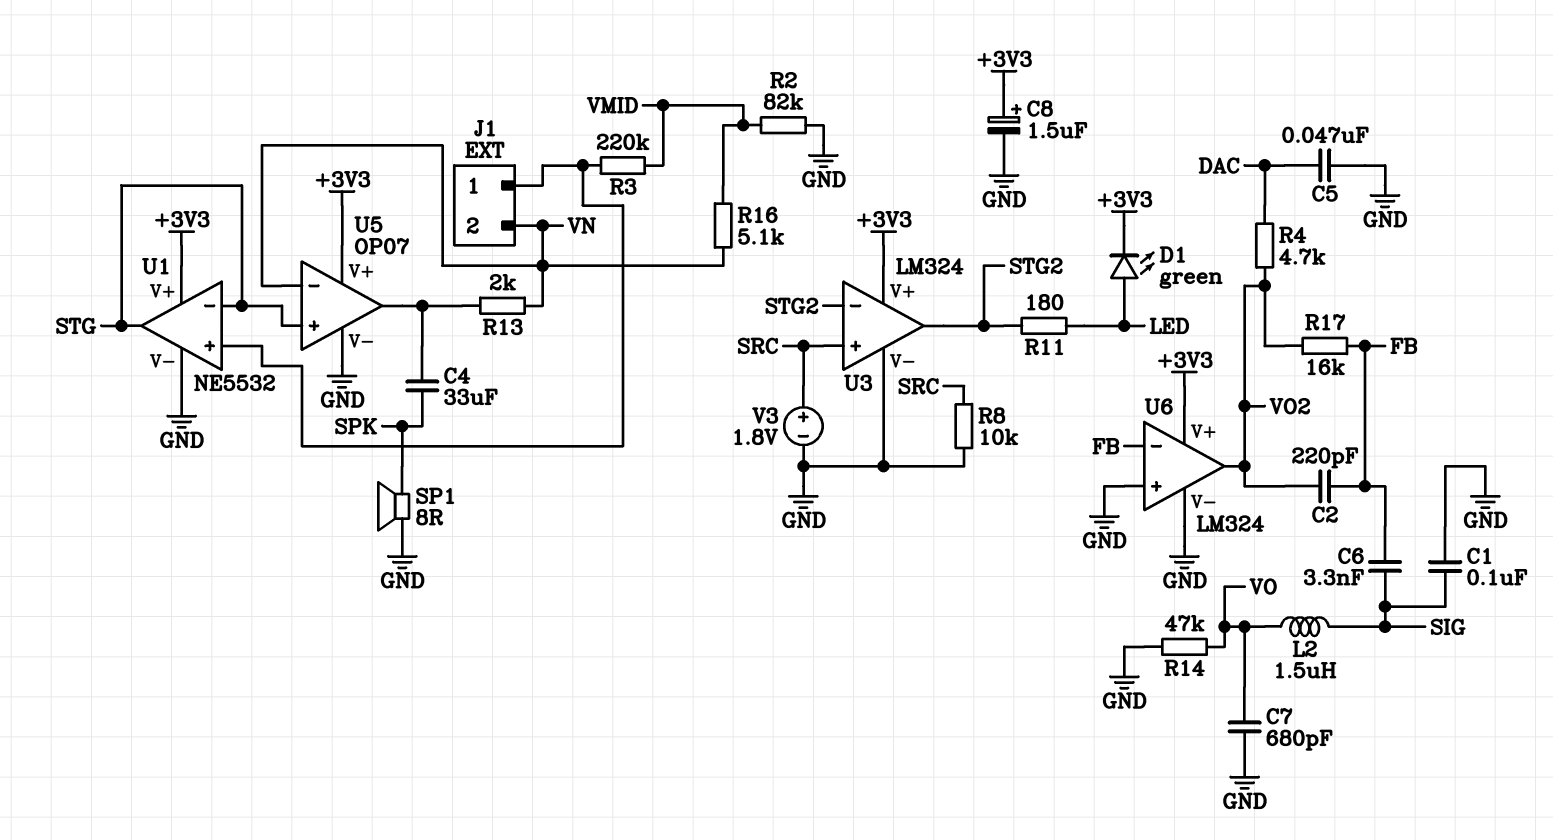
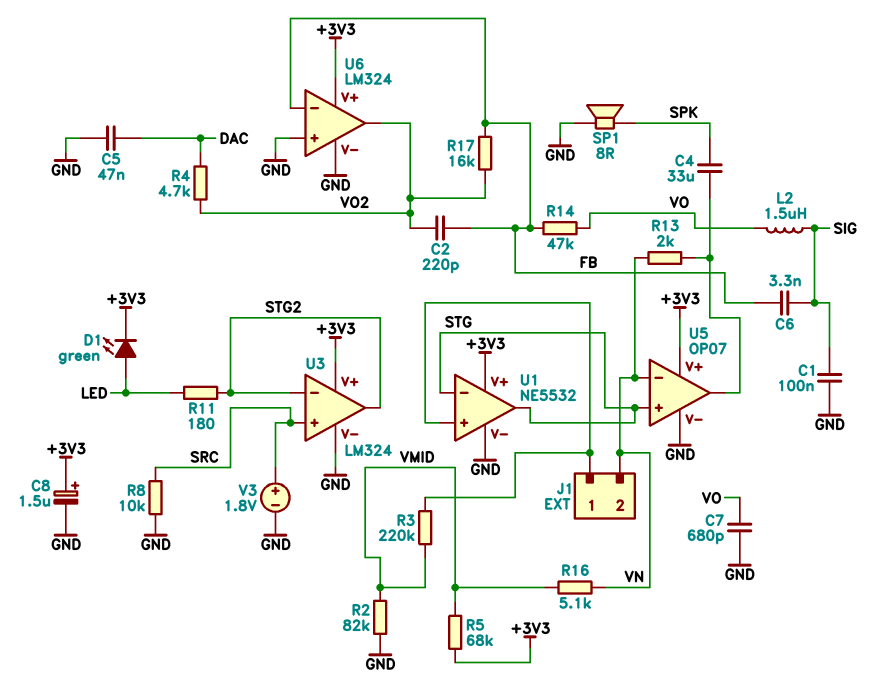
R5: none -> 68k (+3V3, VMID)
R14: 47k (GND, VO) -> 47k (FB, VO)

